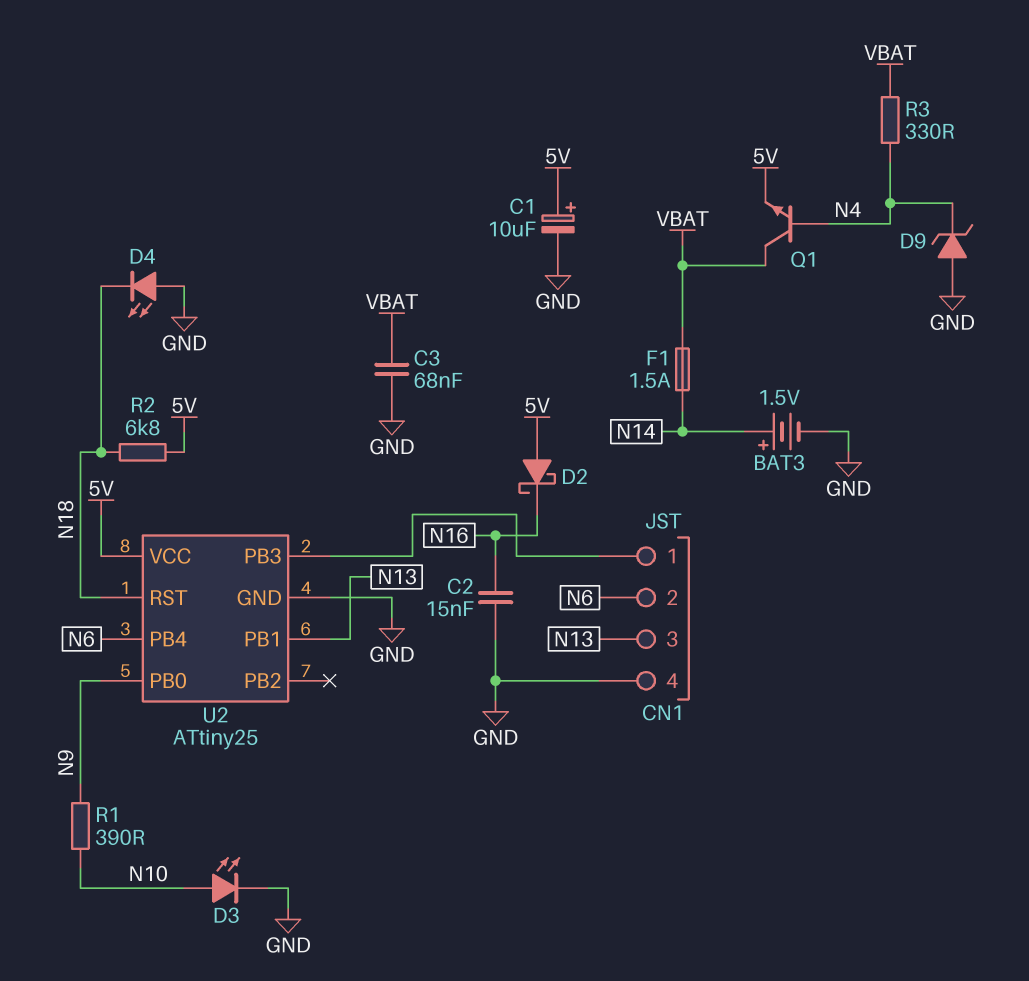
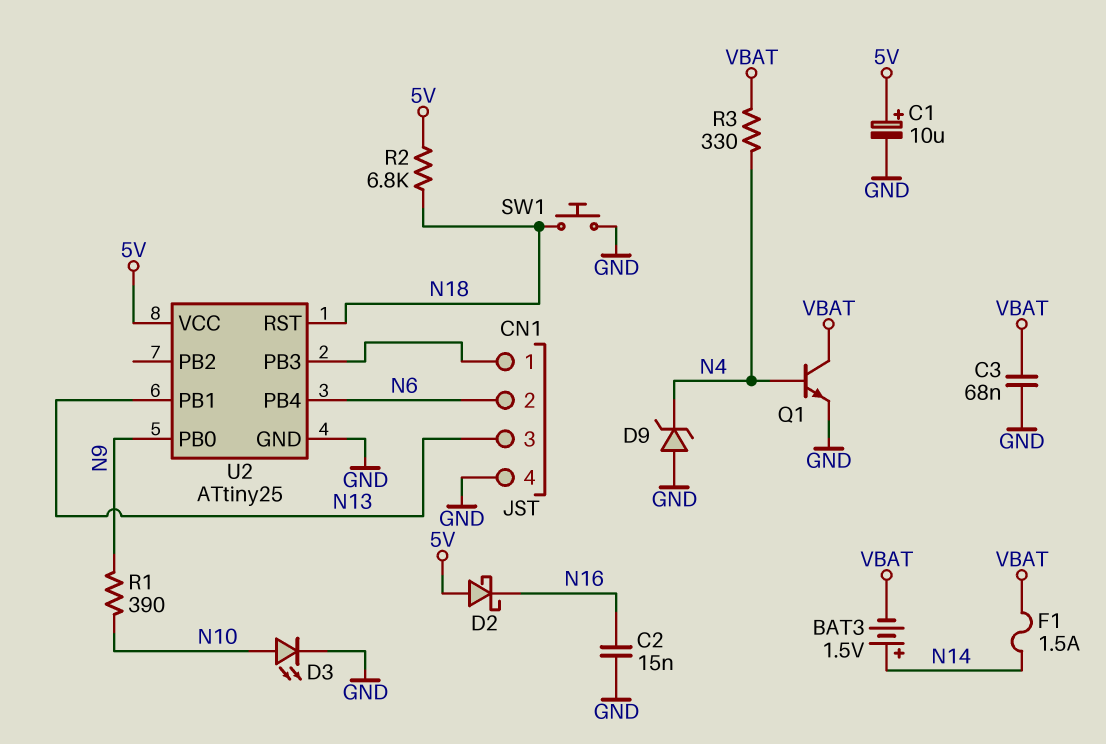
BAT3: 1.5V (plus N14, minus GND) -> 1.5V (plus N14, minus VBAT)
D4: LED (A GND, K N18) -> none
Q1: NPN (B N4, C VBAT, E 5V) -> NPN (B N4, C VBAT, E GND)
SW1: none -> button (GND, N18)

